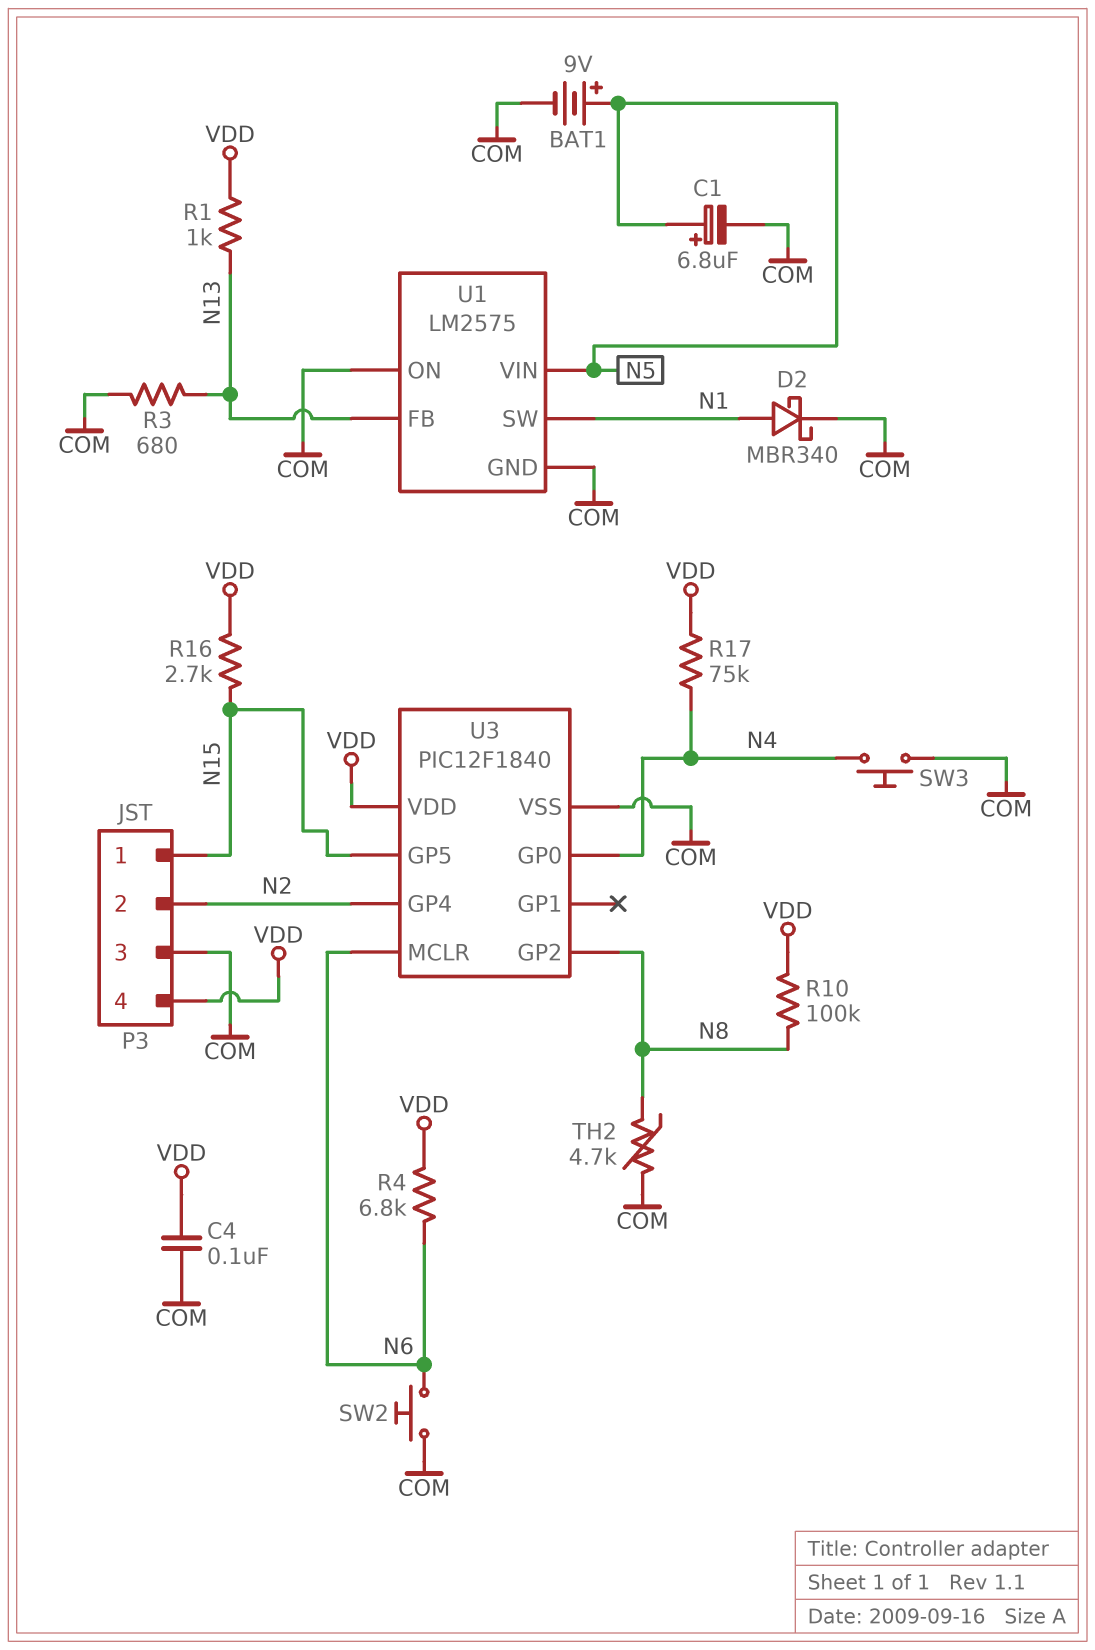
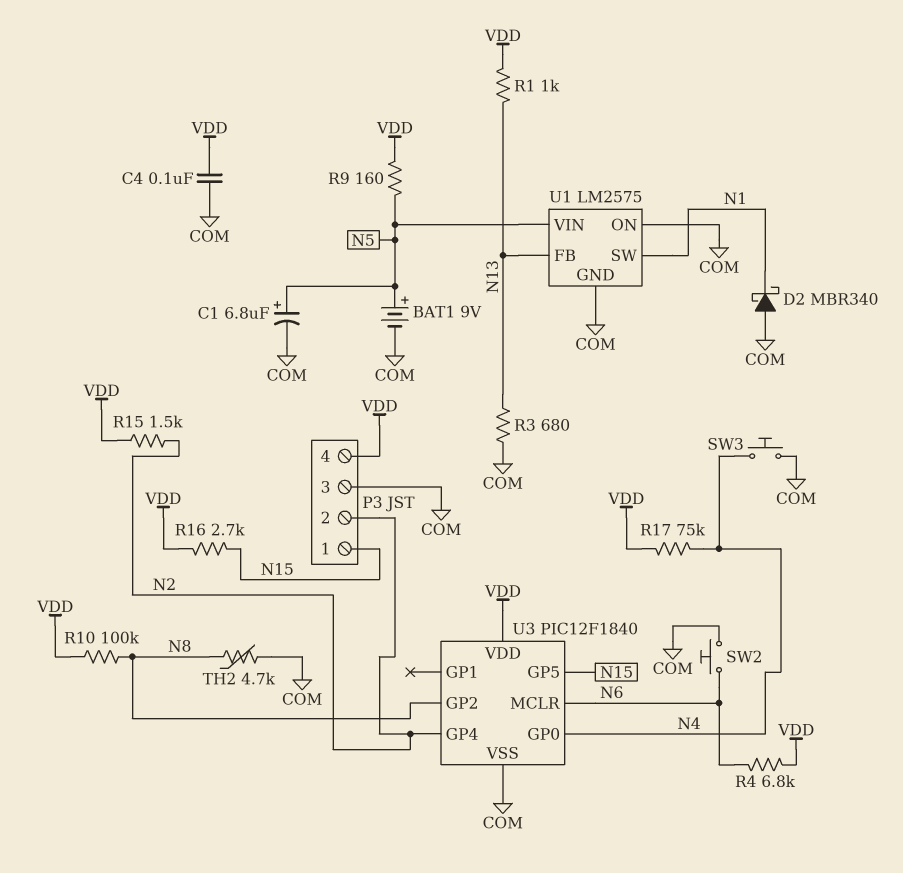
D2: schottky MBR340 (A N1, K COM) -> schottky MBR340 (A COM, K N1)
R9: none -> 160 (N5, VDD)
R15: none -> 1.5k (N2, VDD)

